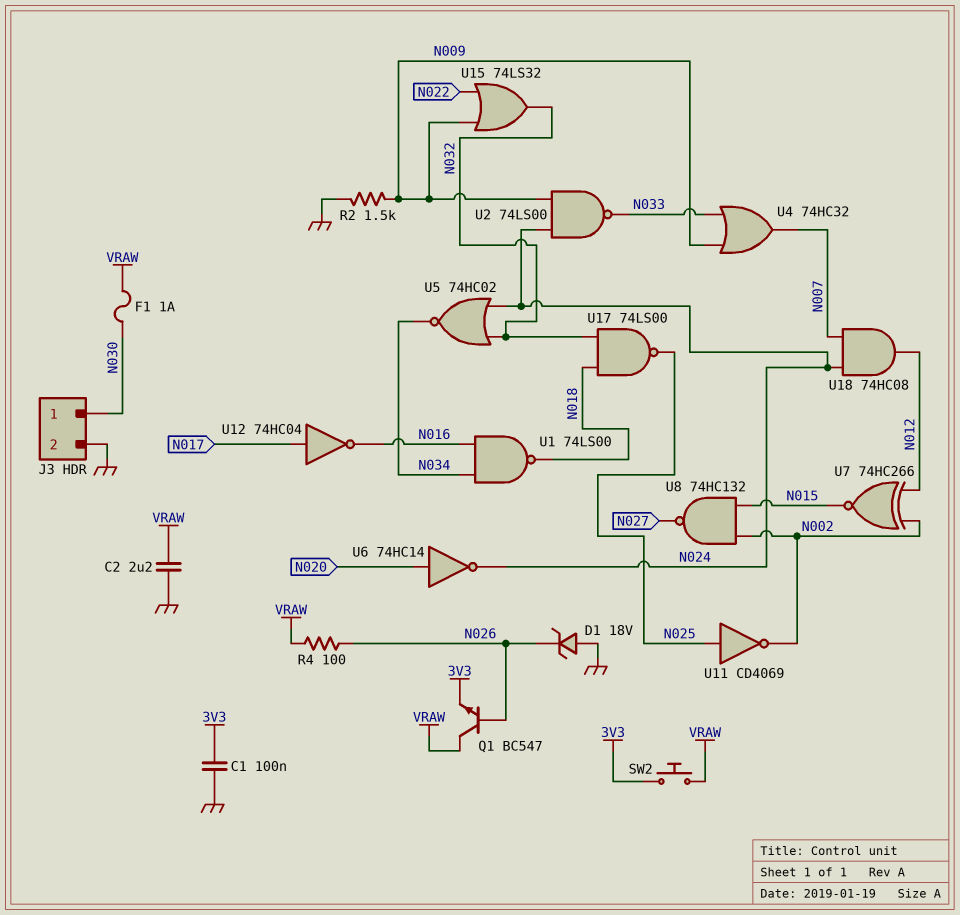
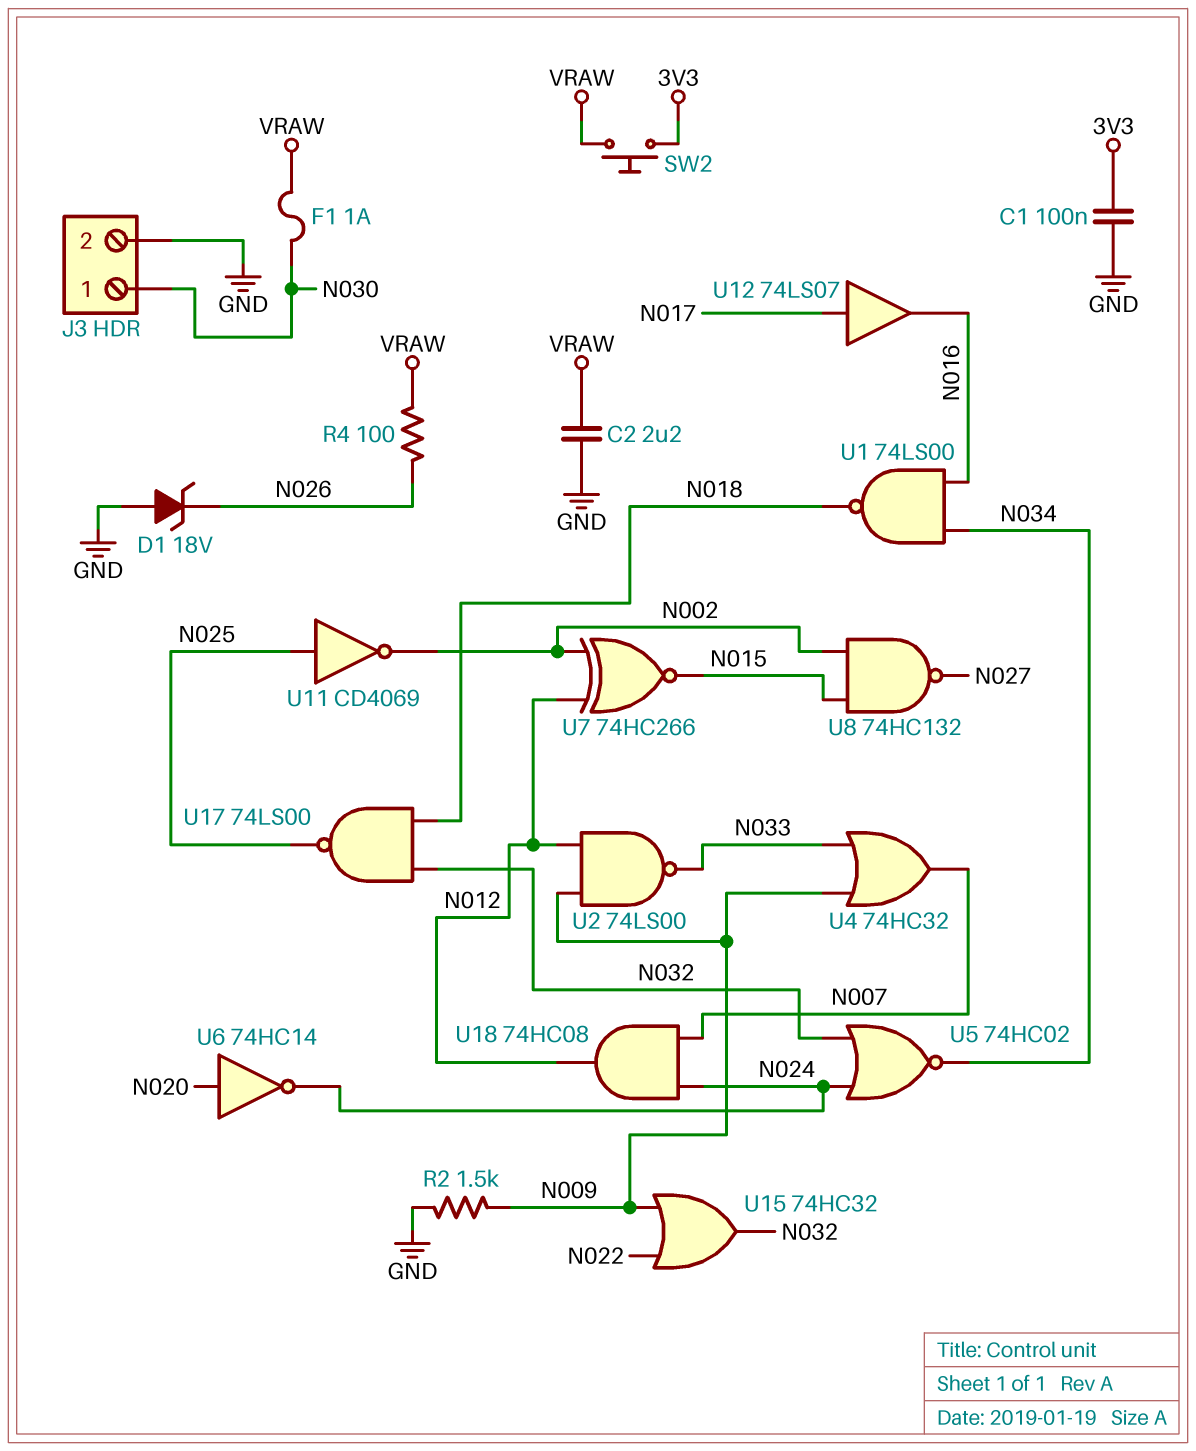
Q1: NPN BC547 (B N026, C VRAW, E 3V3) -> none
U2: NAND 74LS00 (in N009, in N024, out N033) -> NAND 74LS00 (in N009, in N012, out N033)
U12: NOT 74HC04 (in N017, out N016) -> buffer 74LS07 (in N017, out N016)
U15: OR 74LS32 (in N009, in N022, out N032) -> OR 74HC32 (in N009, in N022, out N032)

